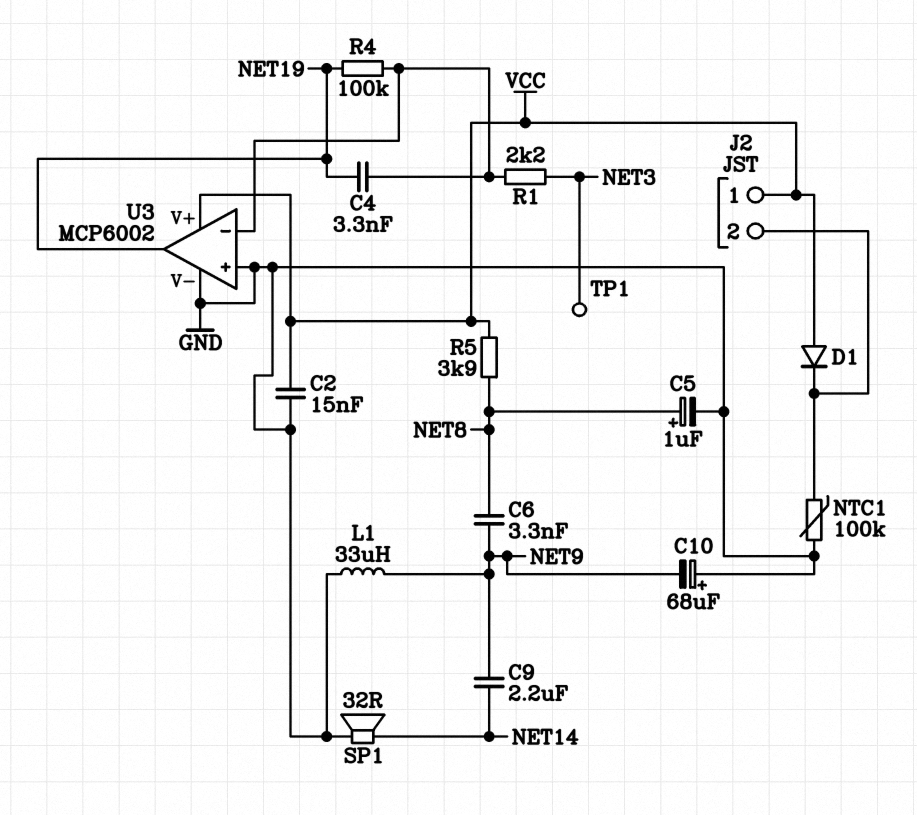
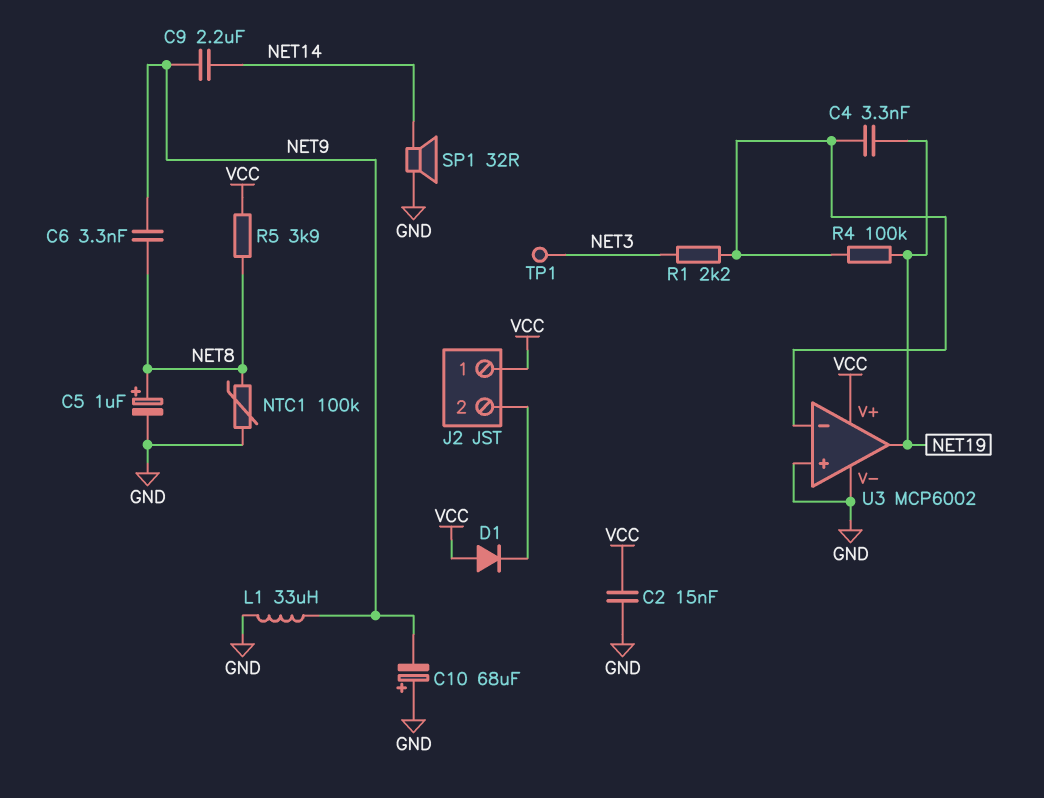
NTC1: 100k (GND, J2/2) -> 100k (GND, NET8)

